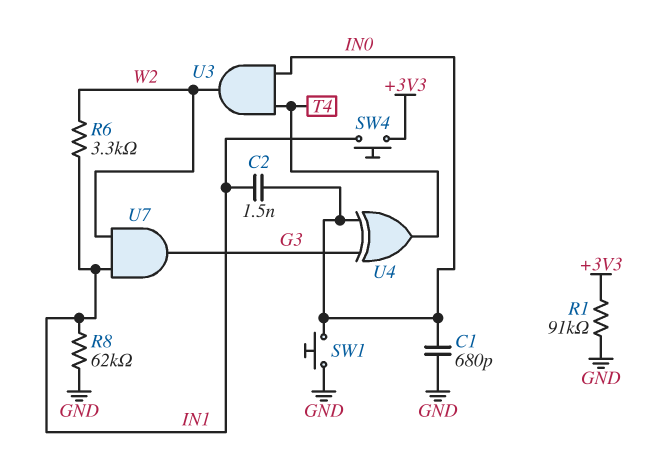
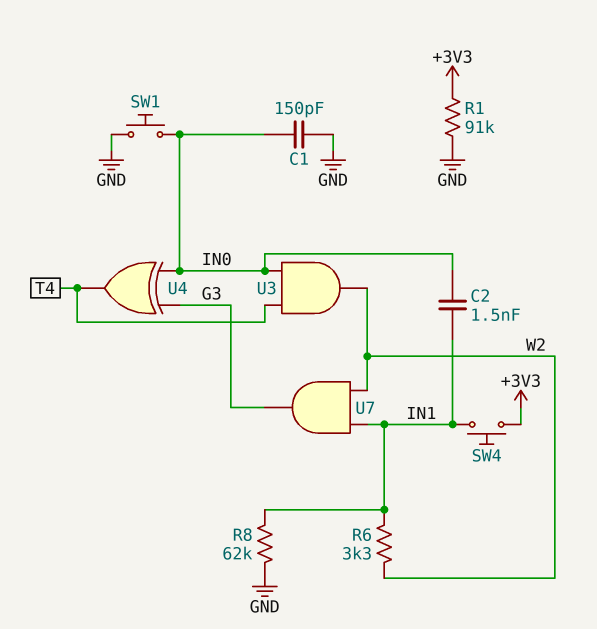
C1: 680pF (GND, IN0) -> 150pF (GND, IN0)

